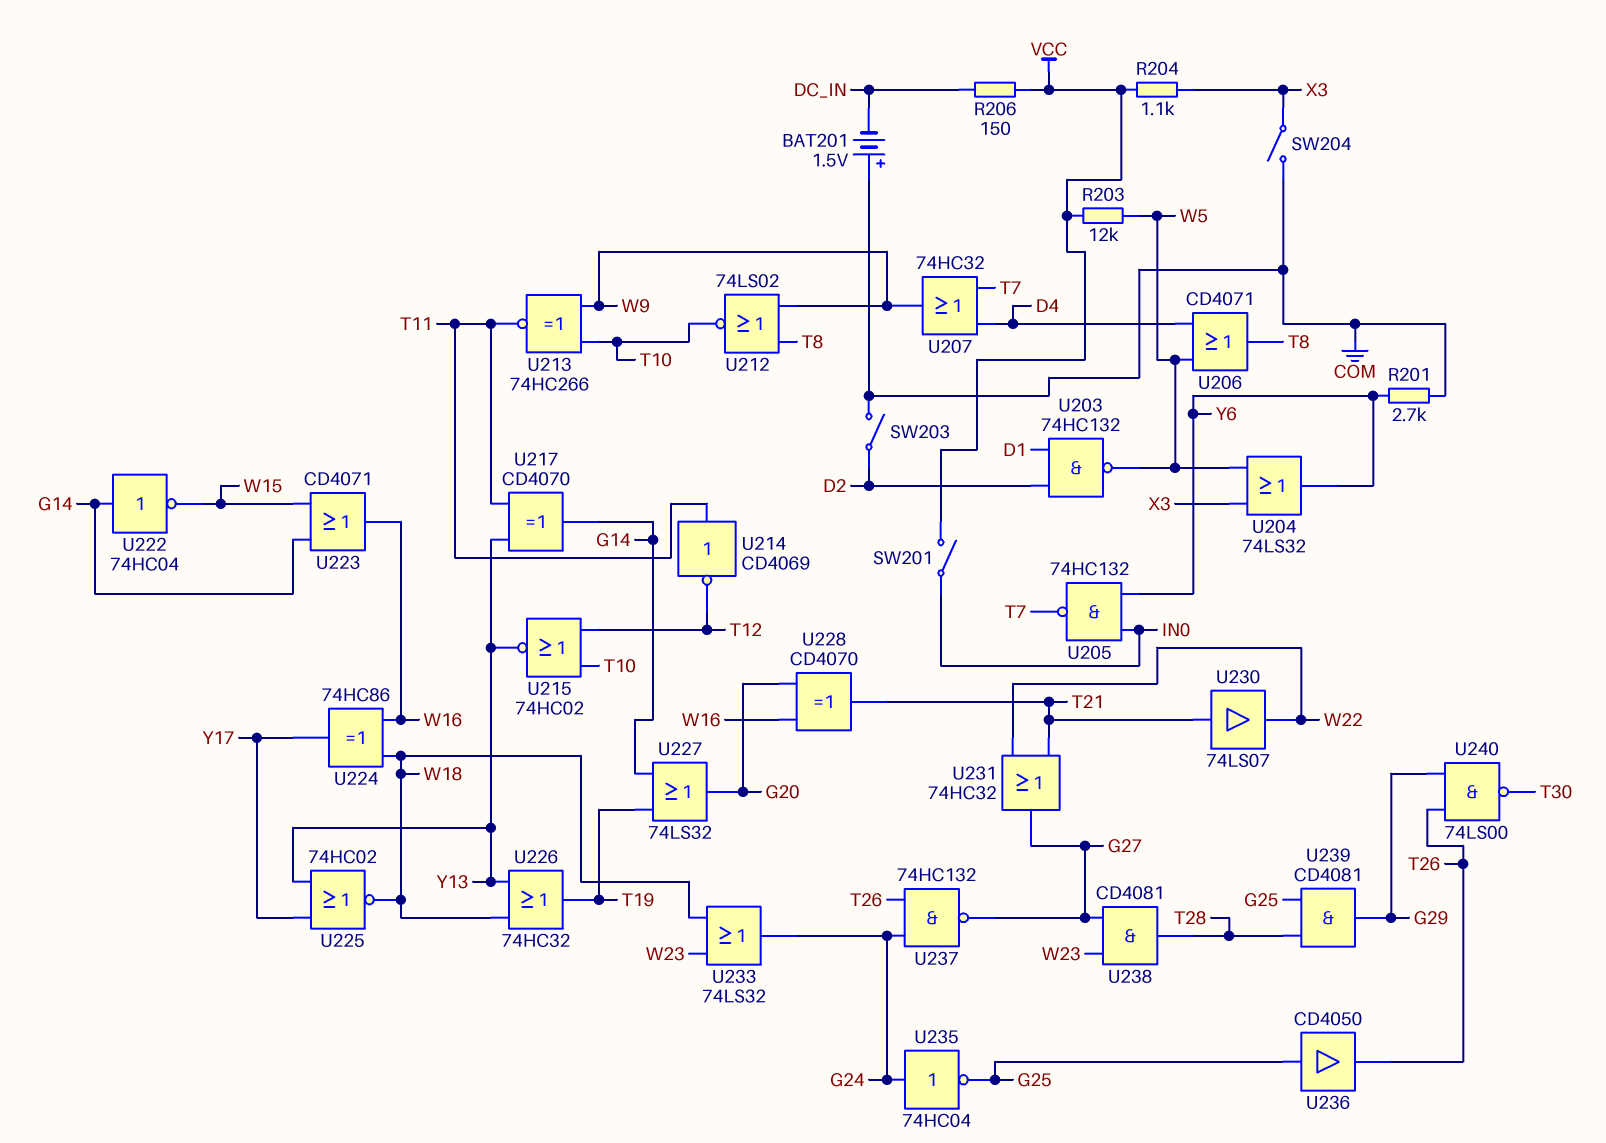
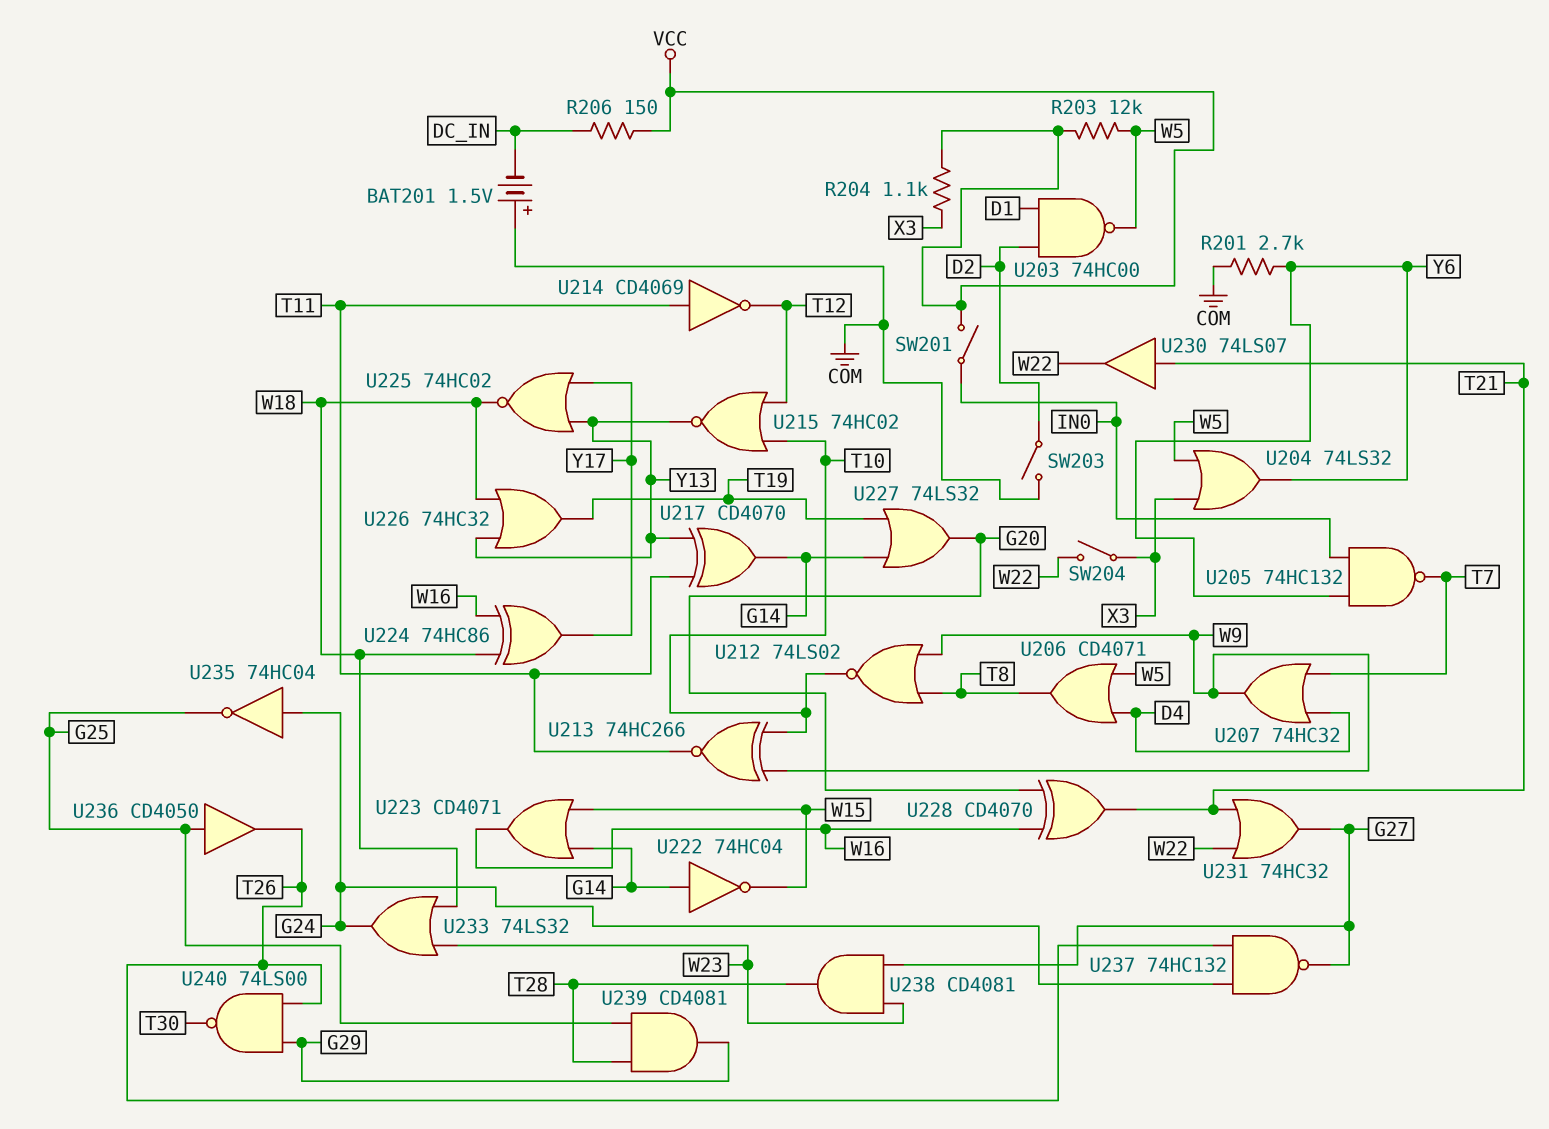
SW204: switch (COM, X3) -> switch (W22, X3)
U203: NAND 74HC132 (in D1, in D2, out W5) -> NAND 74HC00 (in D1, in D2, out W5)

